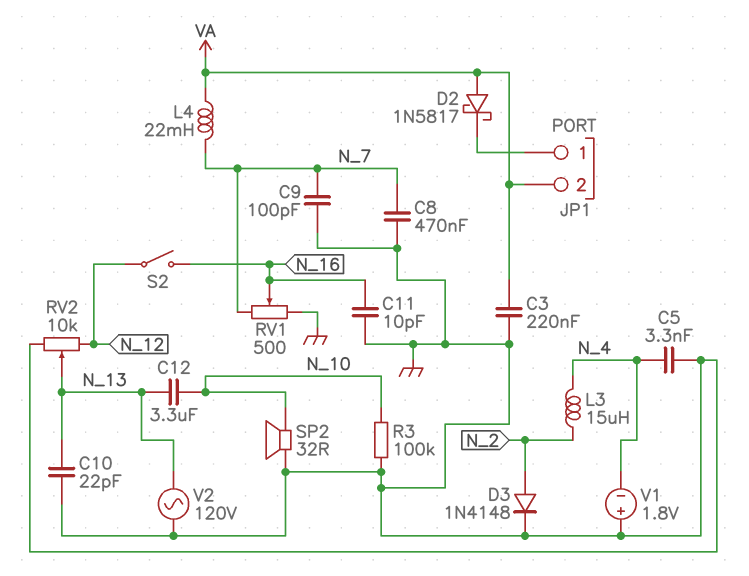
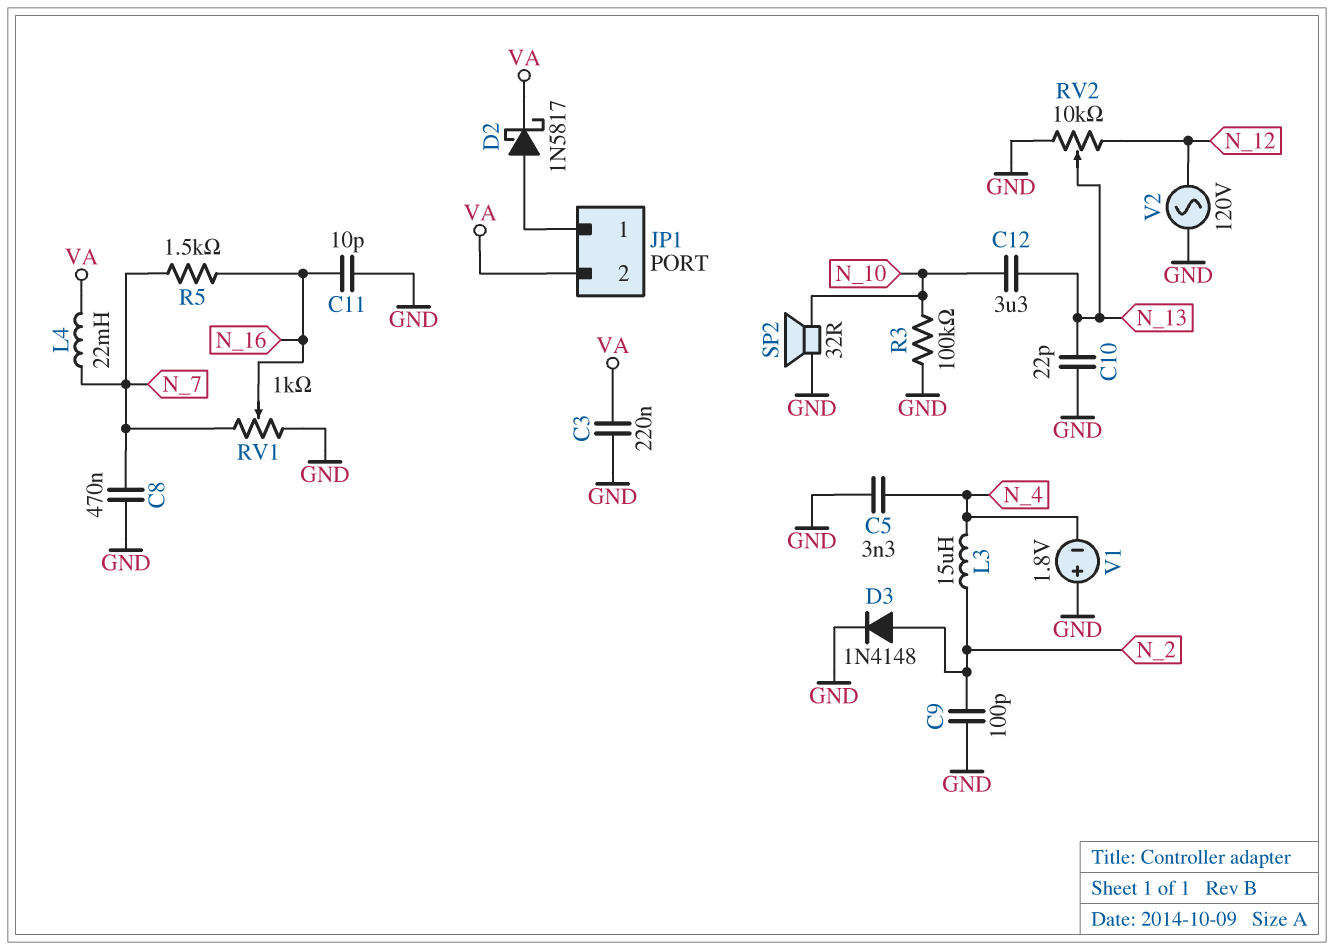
C9: 100pF (GND, N_7) -> 100pF (GND, N_2)
D2: schottky 1N5817 (A VA, K JP1/1) -> schottky 1N5817 (A JP1/1, K VA)
R5: none -> 1.5k (N_7, N_16)
RV1: 500 (GND, N_7, wiper N_16) -> 1k (GND, N_7, wiper N_16)
S2: switch (N_12, N_16) -> none
V2: AC 120V (GND, N_13) -> AC 120V (GND, N_12)

